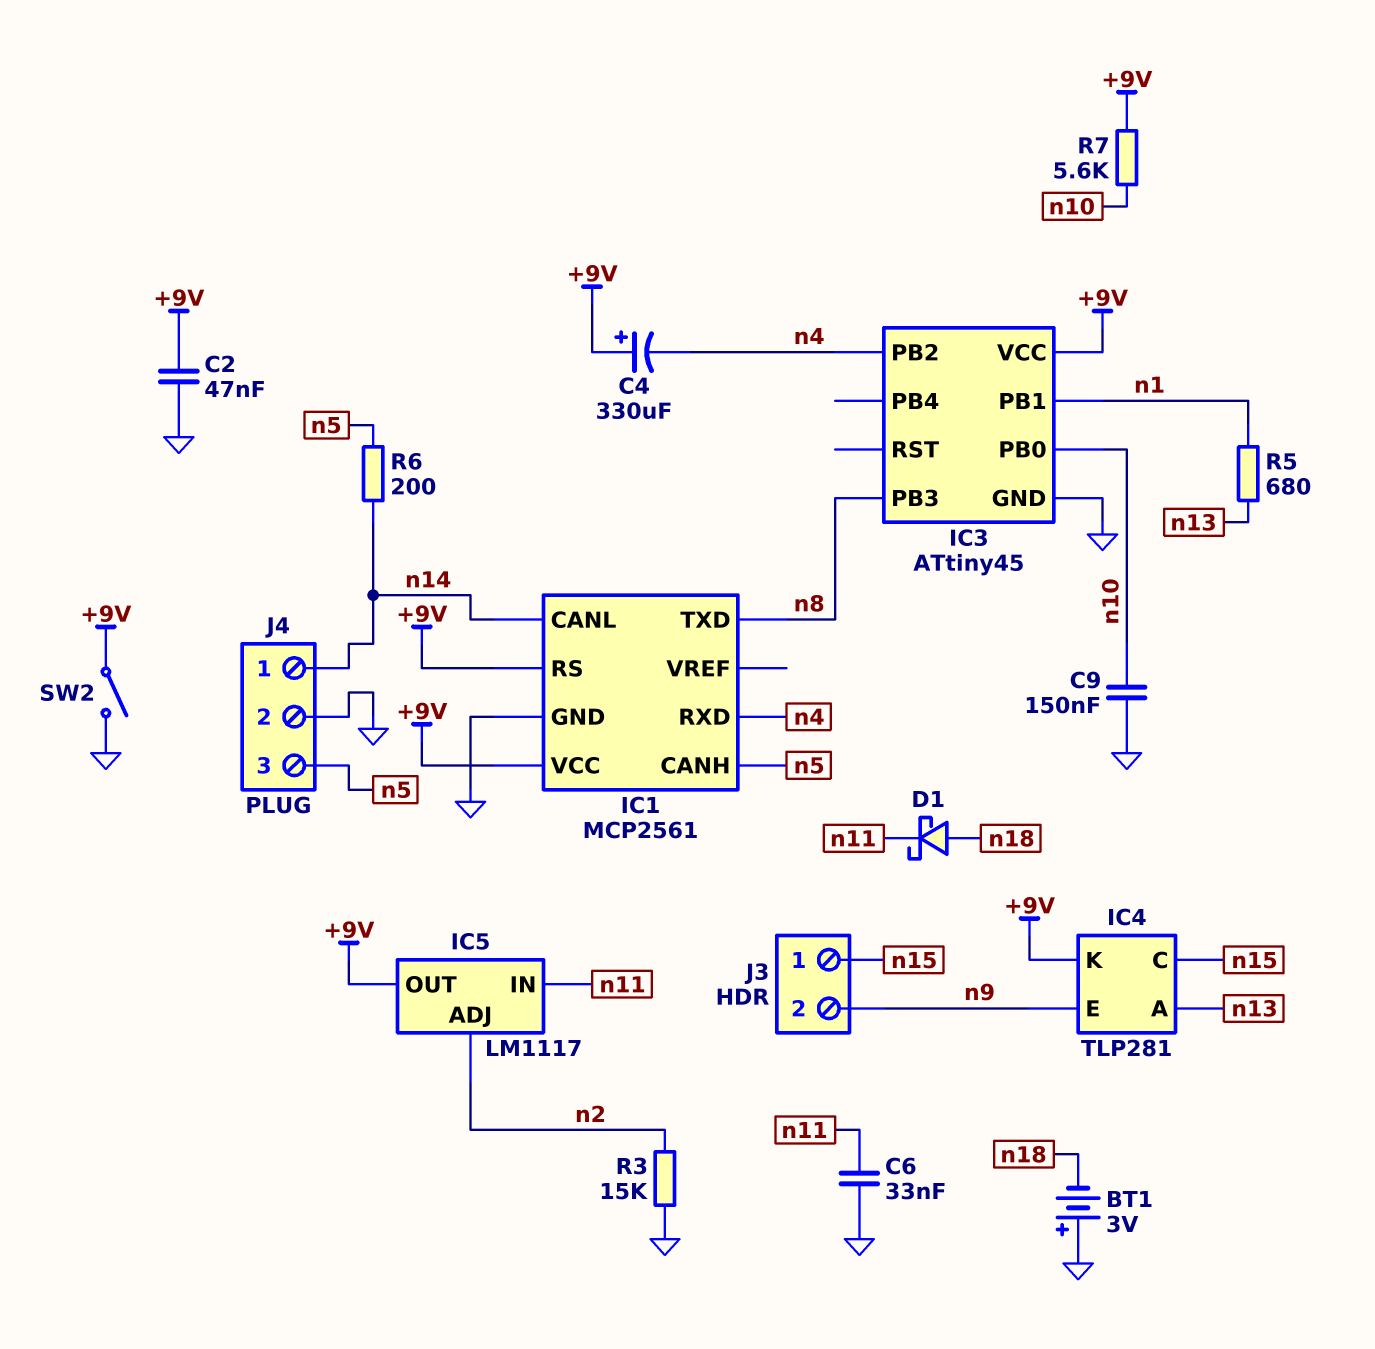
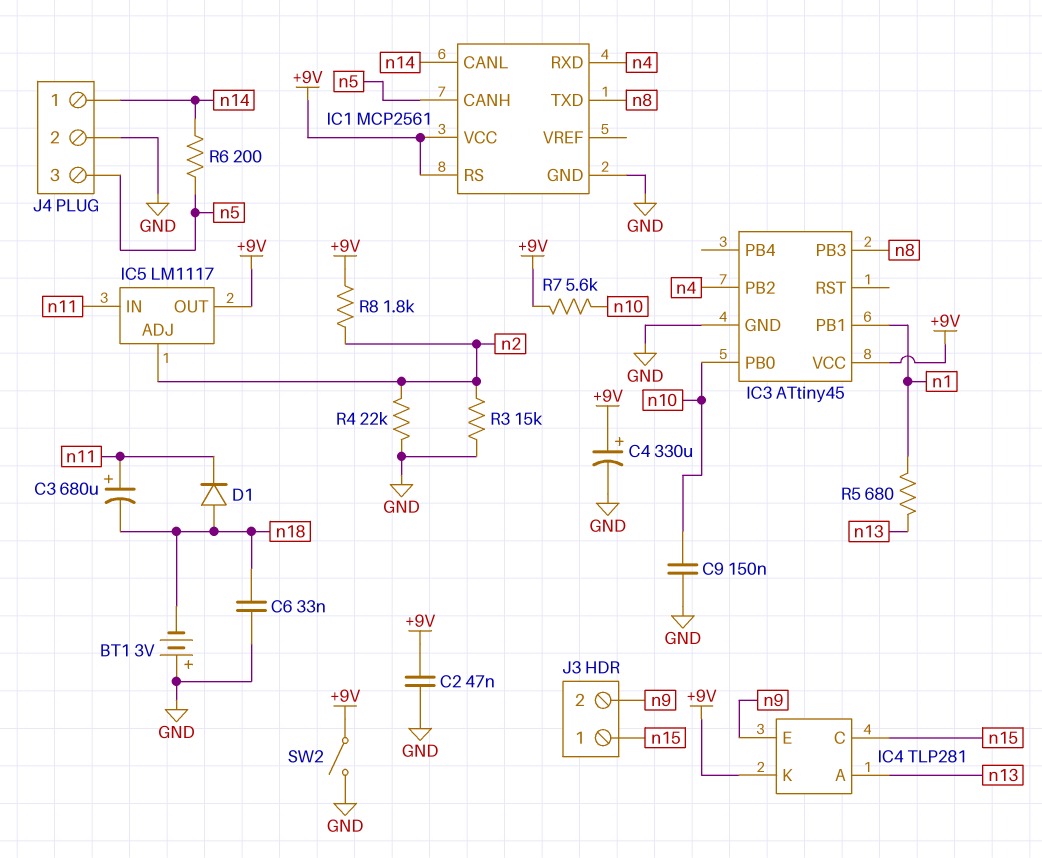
C3: none -> 680uF (plus n11, minus n18)
C4: 330uF (plus +9V, minus n4) -> 330uF (plus +9V, minus GND)
C6: 33nF (GND, n11) -> 33nF (GND, n18)
D1: schottky (A n18, K n11) -> diode (A n18, K n11)
R4: none -> 22k (GND, n2)
R8: none -> 1.8k (+9V, n2)

